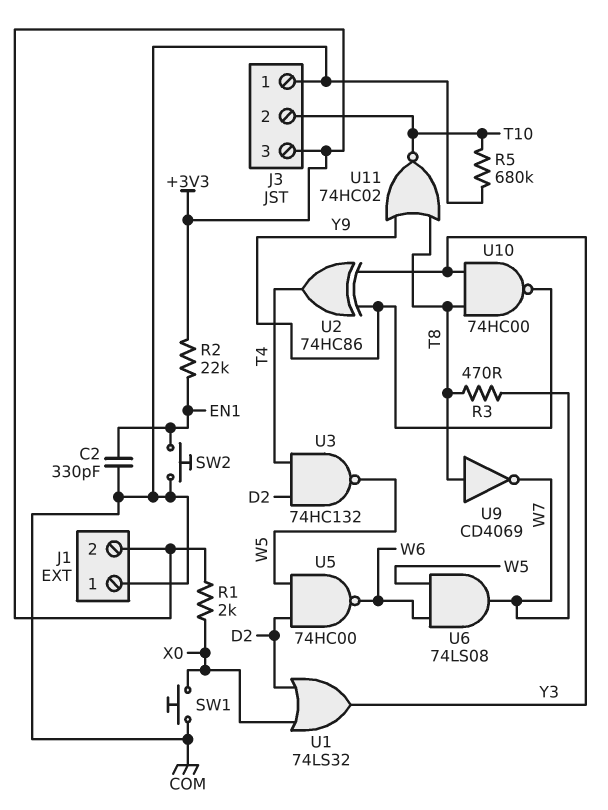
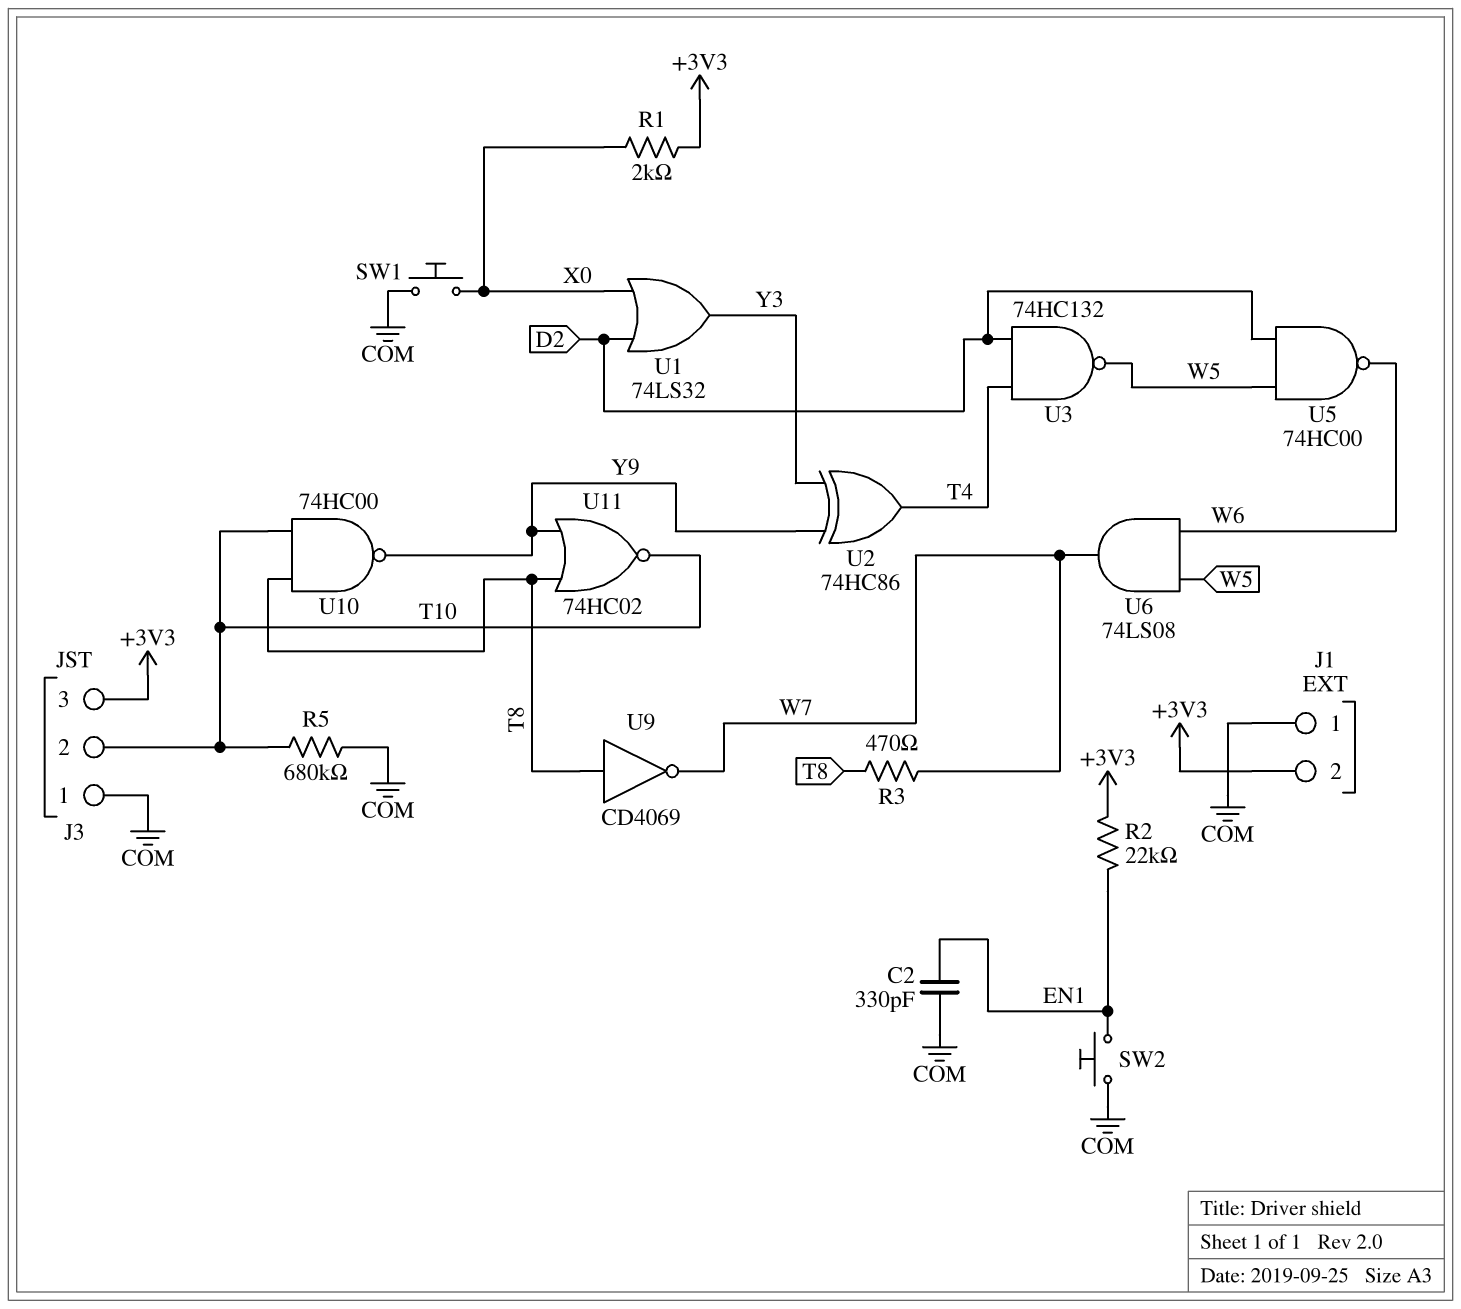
U10: NAND 74HC00 (in T8, in Y3, out Y9) -> NAND 74HC00 (in T8, in T10, out Y9)

